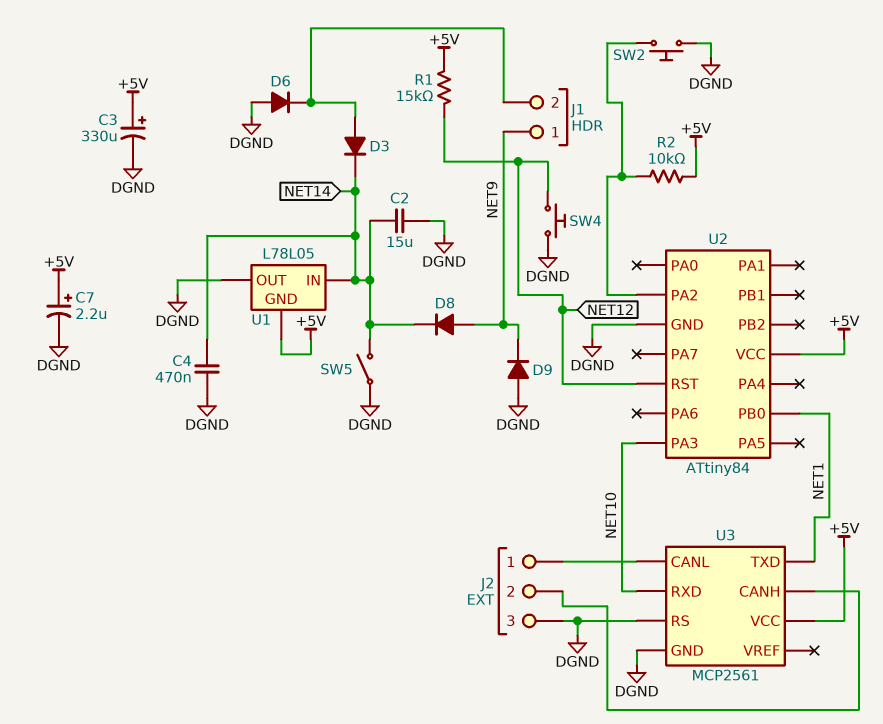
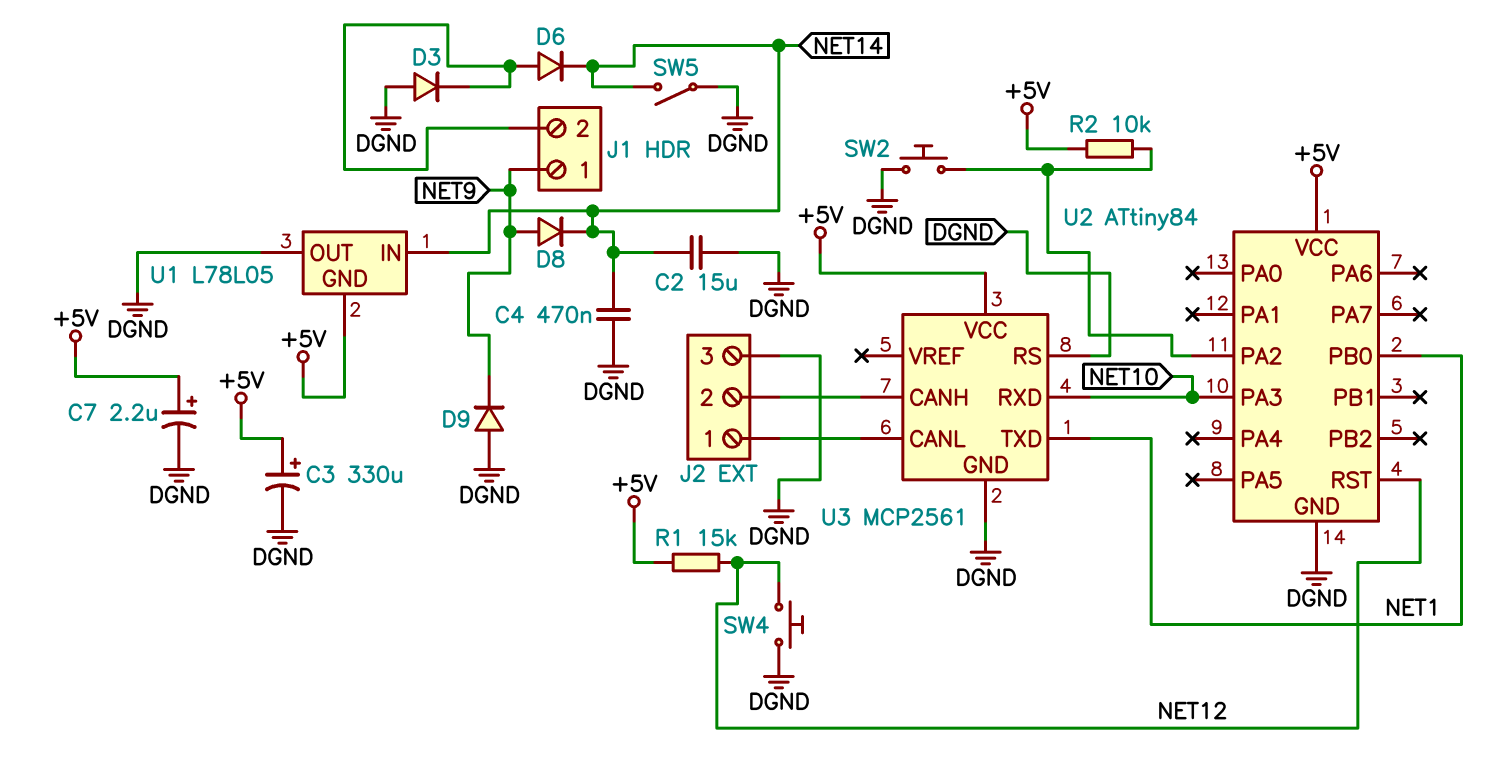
D3: diode (A J1/2, K NET14) -> diode (A DGND, K J1/2)
D6: diode (A DGND, K J1/2) -> diode (A J1/2, K NET14)

